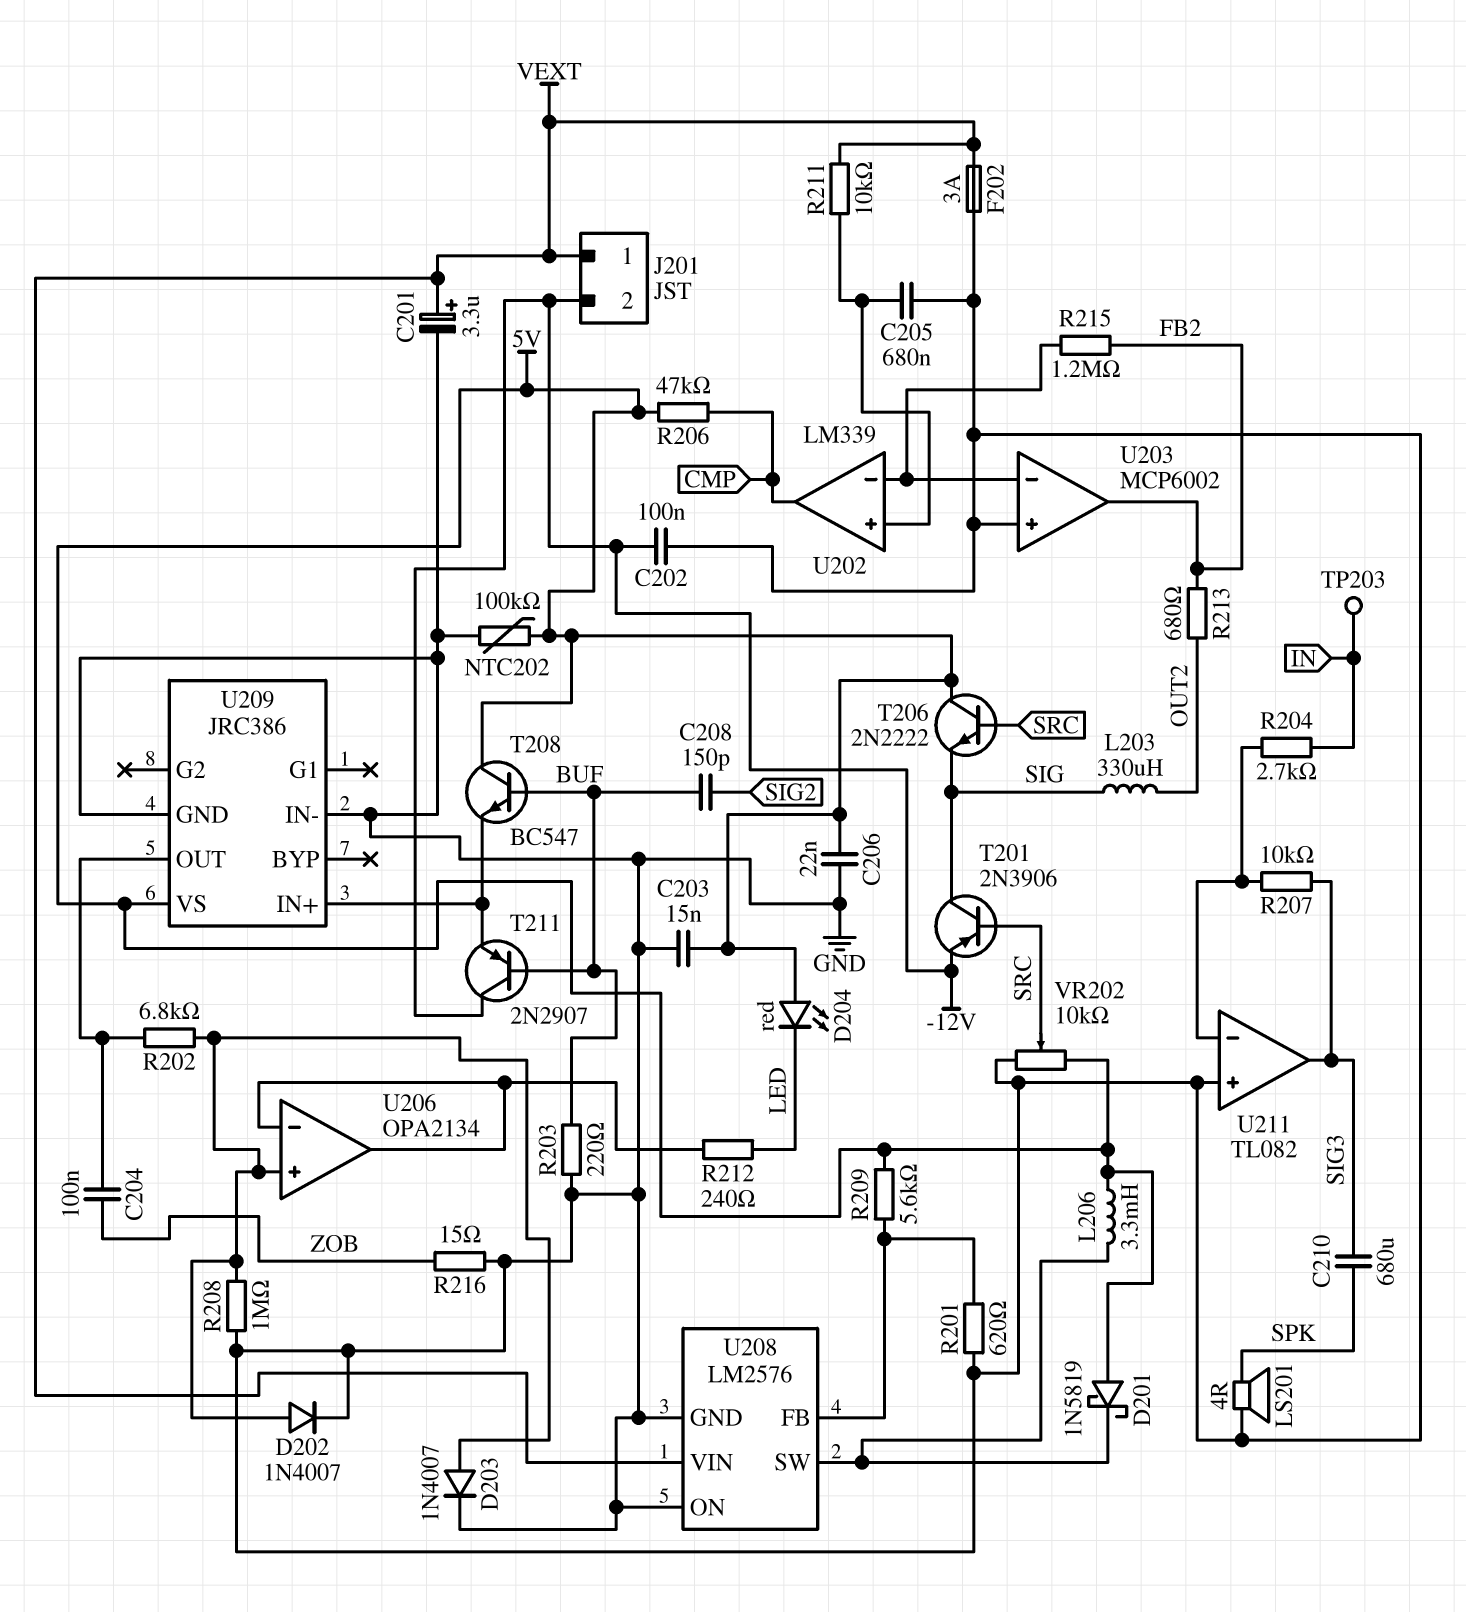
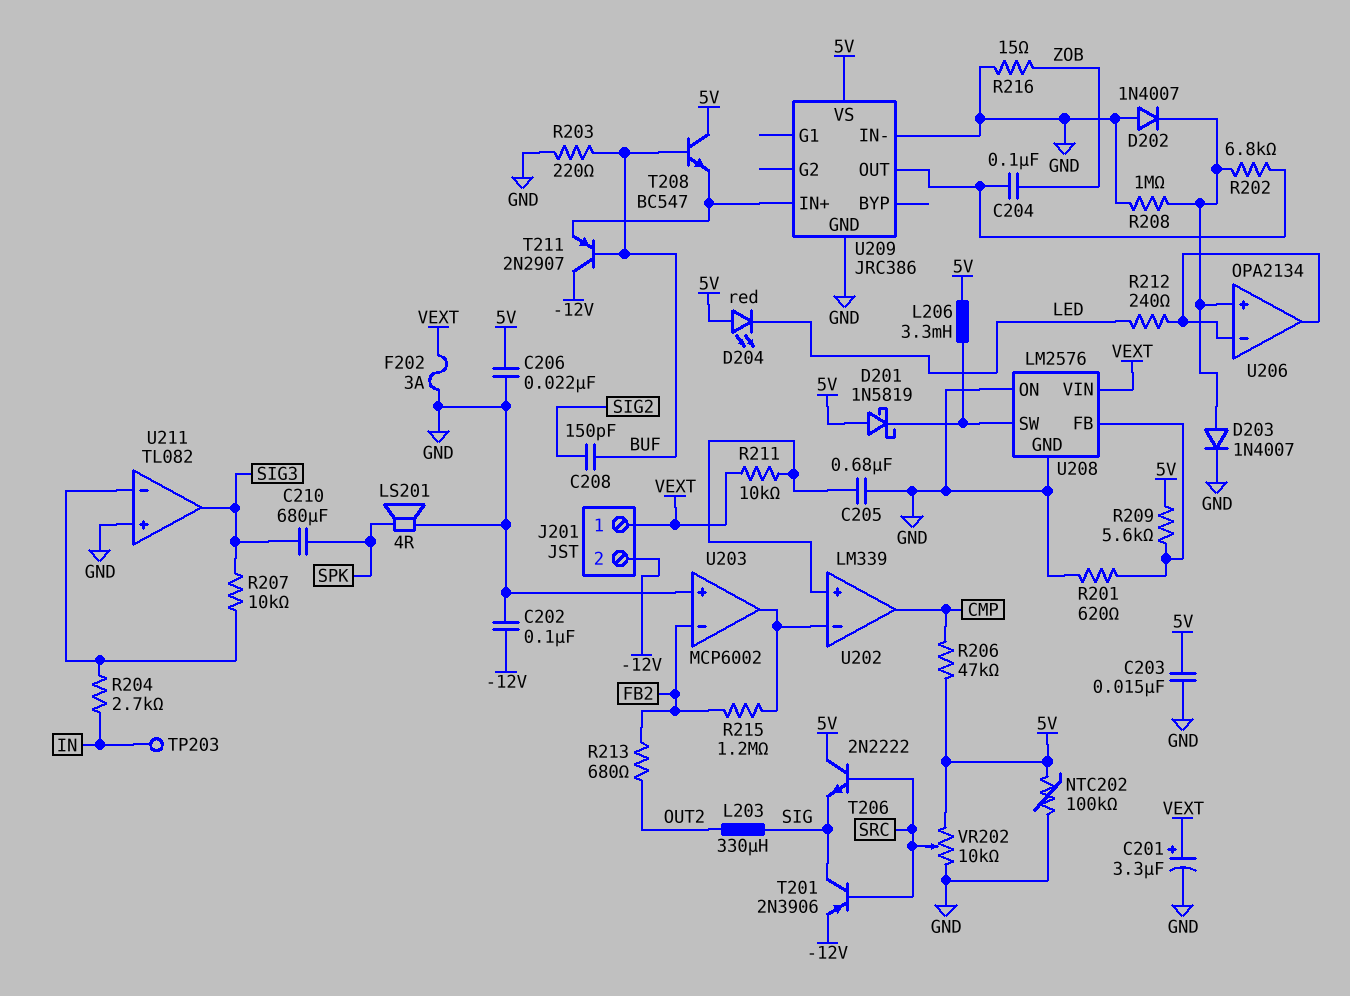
D202: diode 1N4007 (A U206/in+, K GND) -> diode 1N4007 (A GND, K U206/in+)
U203 pin in-: U202/in- -> FB2
U203 pin out: FB2 -> U202/in-

